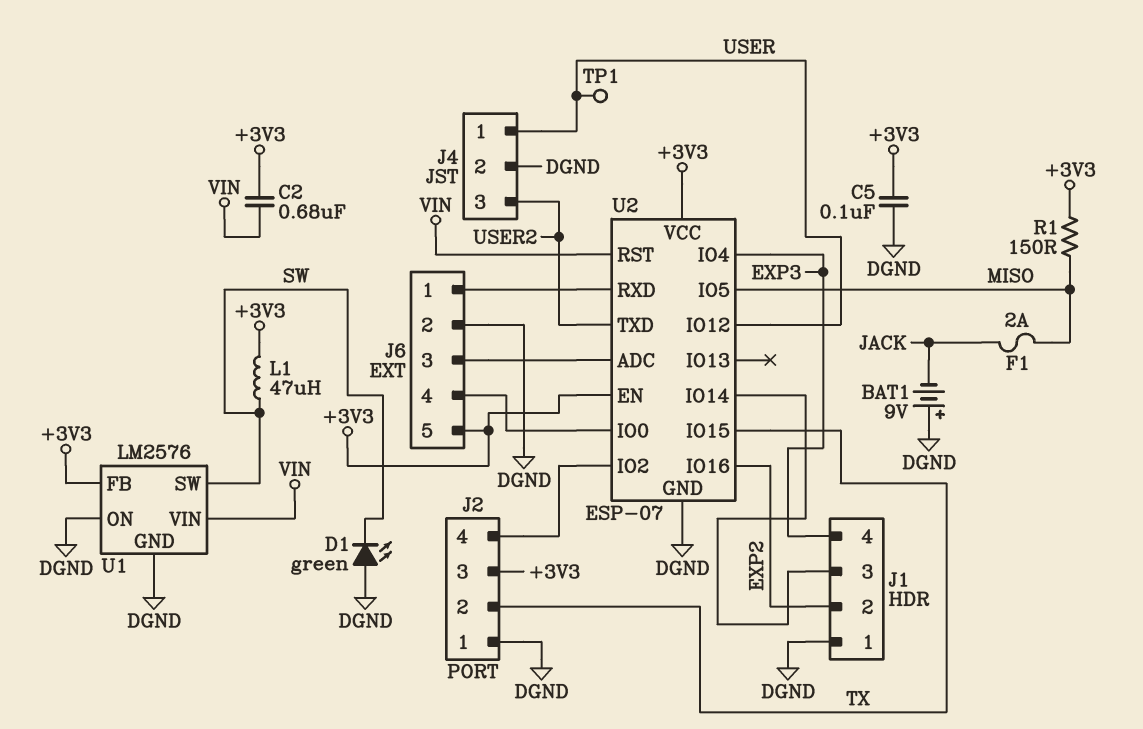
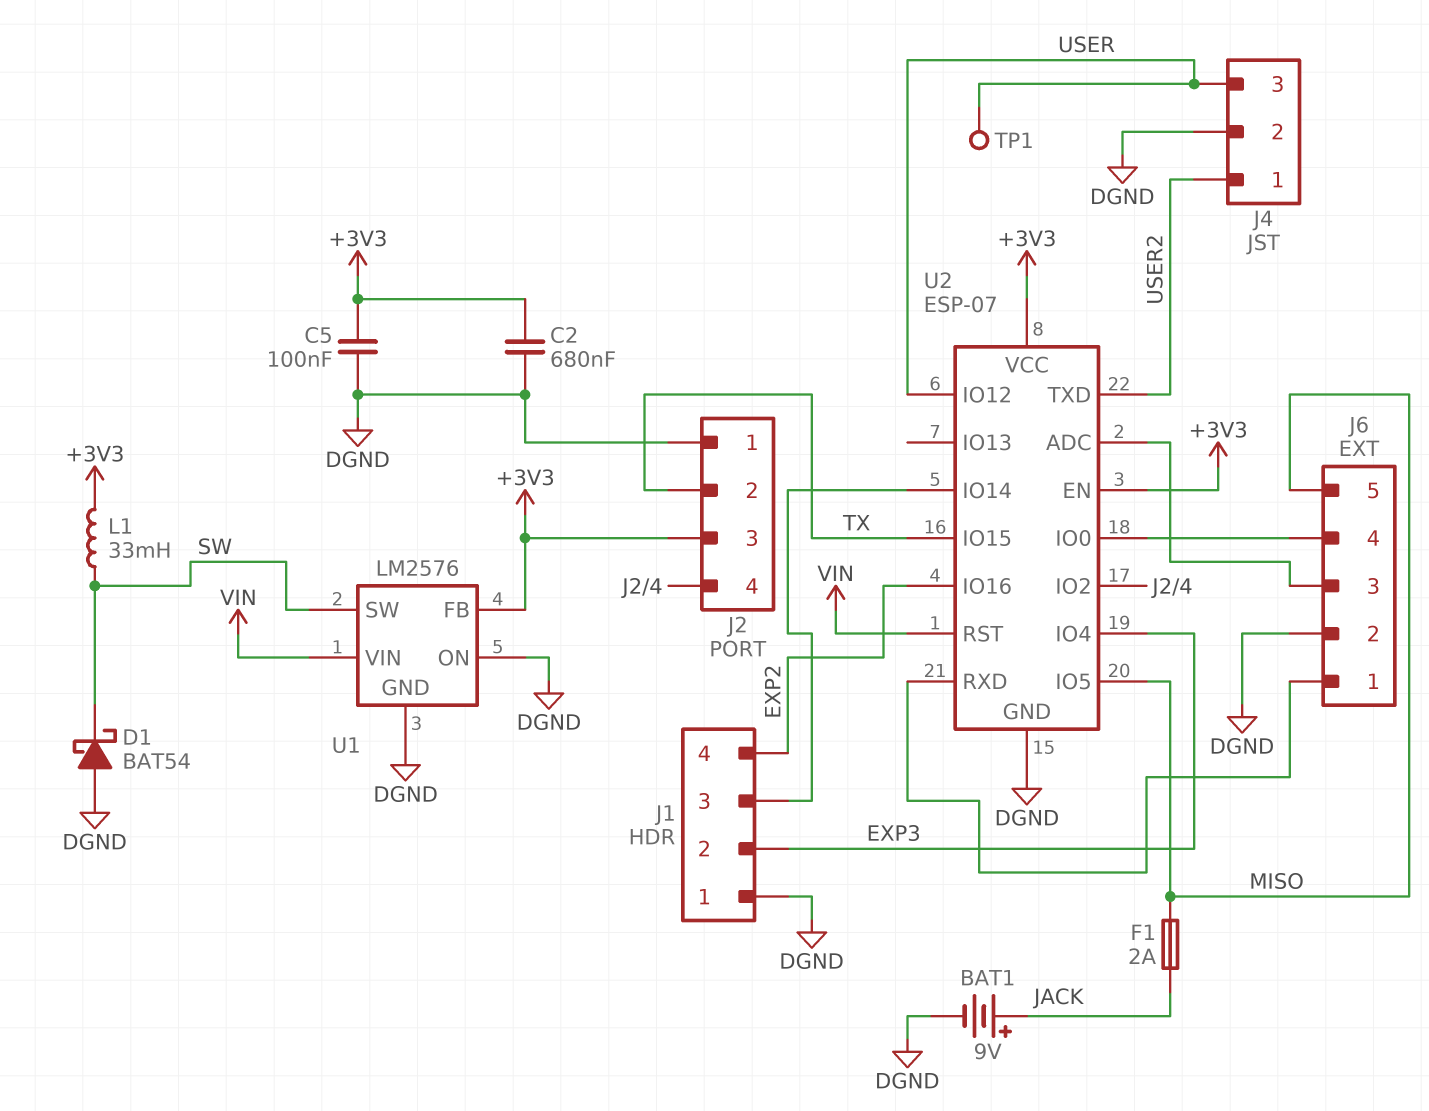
BAT1: 9V (plus DGND, minus JACK) -> 9V (plus JACK, minus DGND)
C2: 680nF (+3V3, VIN) -> 680nF (+3V3, DGND)
D1: LED green (A DGND, K SW) -> schottky BAT54 (A DGND, K SW)
J1 pin 2: EXP2 -> EXP3
J1 pin 4: EXP3 -> EXP2
J4 pin 1: USER -> USER2
J4 pin 3: USER2 -> USER
J6 pin 5: +3V3 -> MISO
L1: 47uH (+3V3, SW) -> 33mH (+3V3, SW)
R1: 150 (+3V3, MISO) -> none

